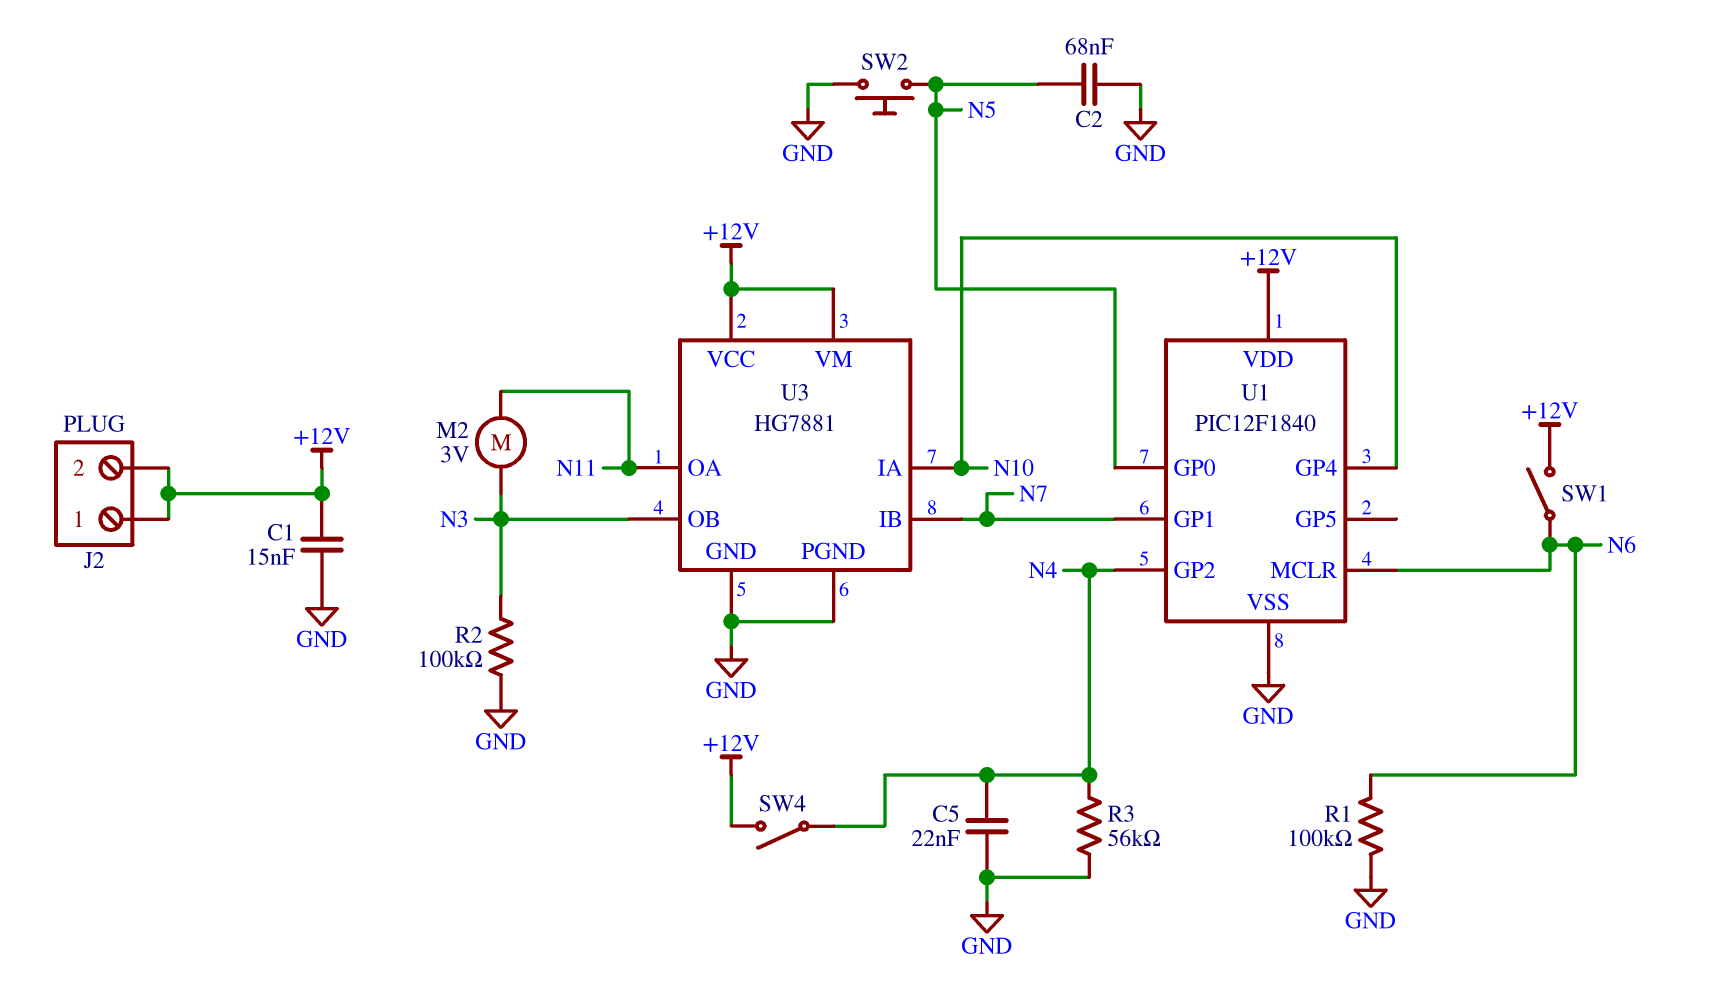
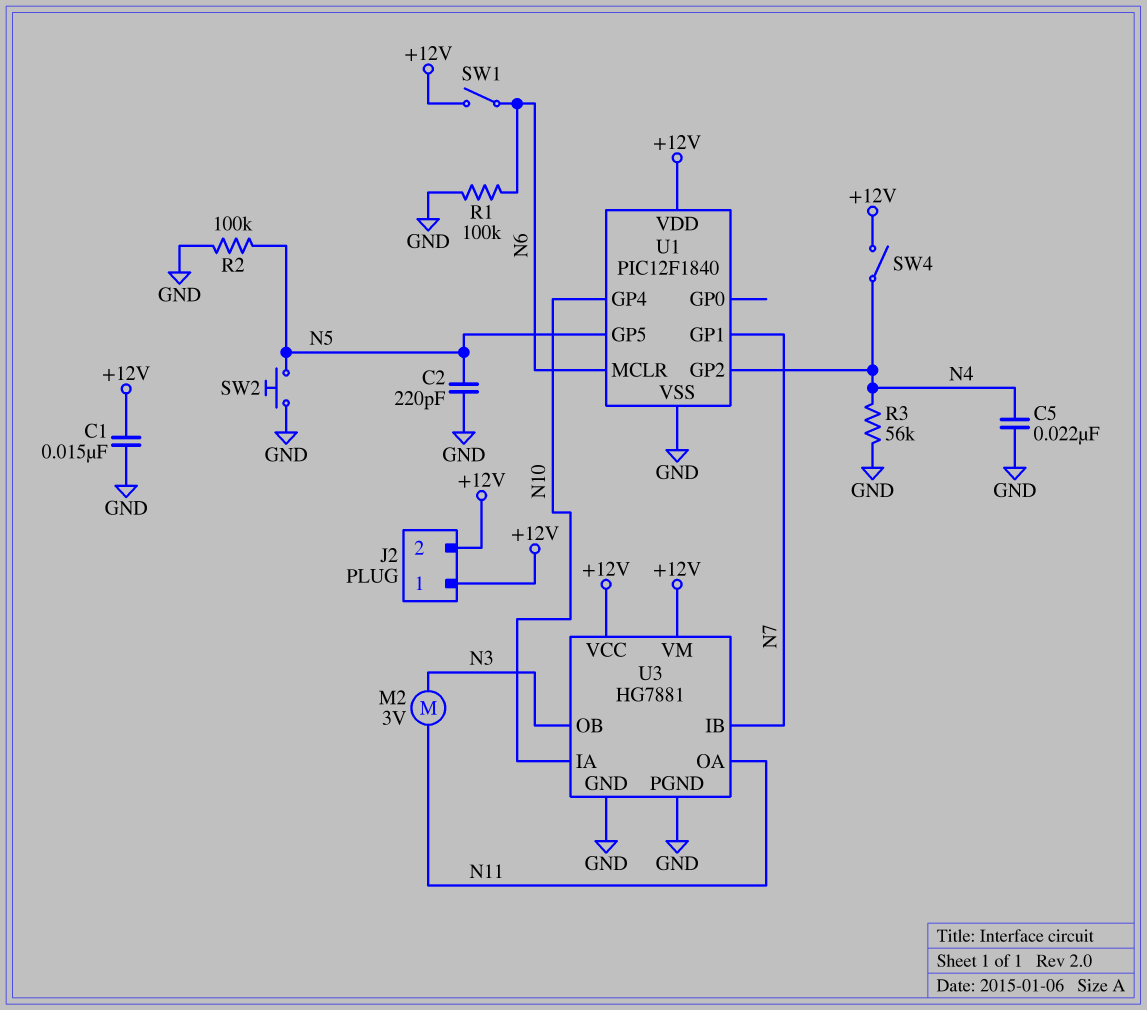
C2: 68nF (GND, N5) -> 220pF (GND, N5)
R2: 100k (GND, N3) -> 100k (GND, N5)
U1 pin GP0: N5 -> none
U1 pin GP5: none -> N5

